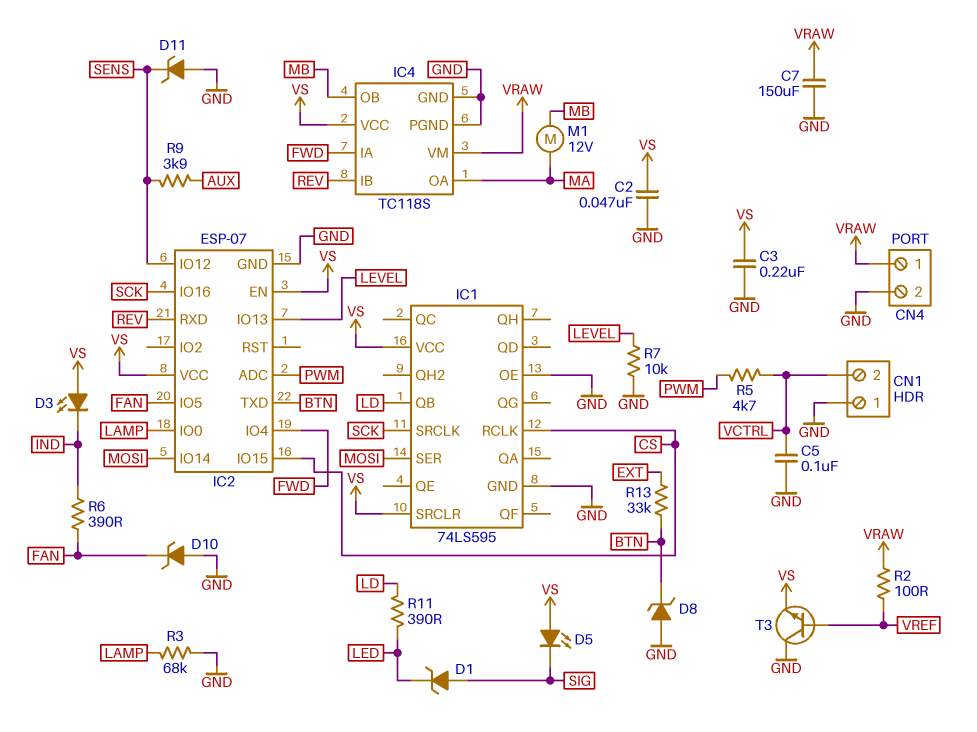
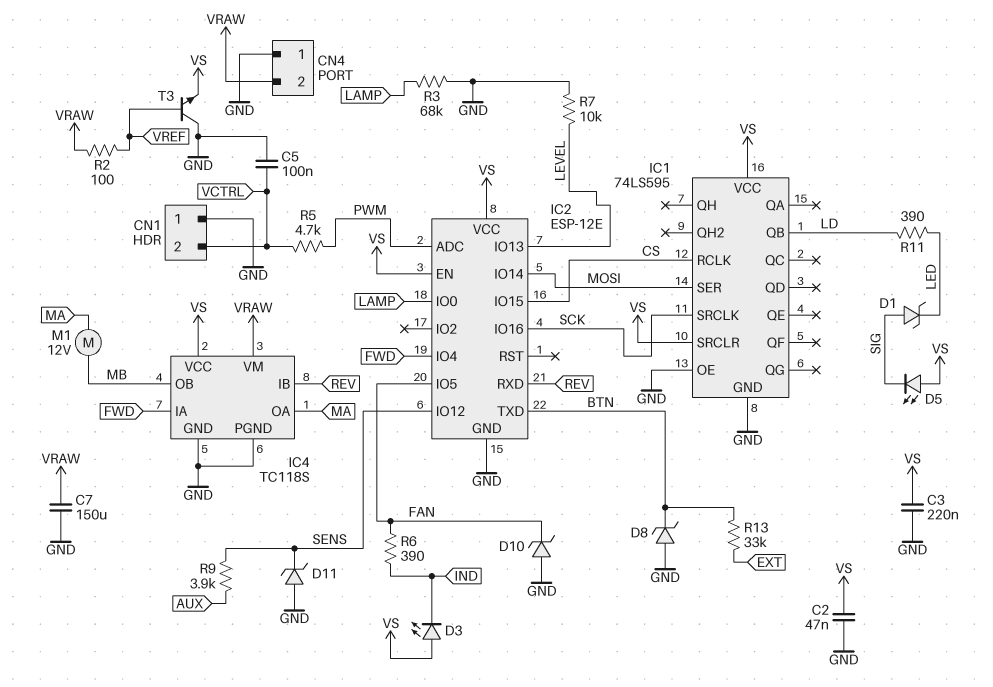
CN4 pin 1: VRAW -> GND
CN4 pin 2: GND -> VRAW
IC2: ESP-07 -> ESP-12E

